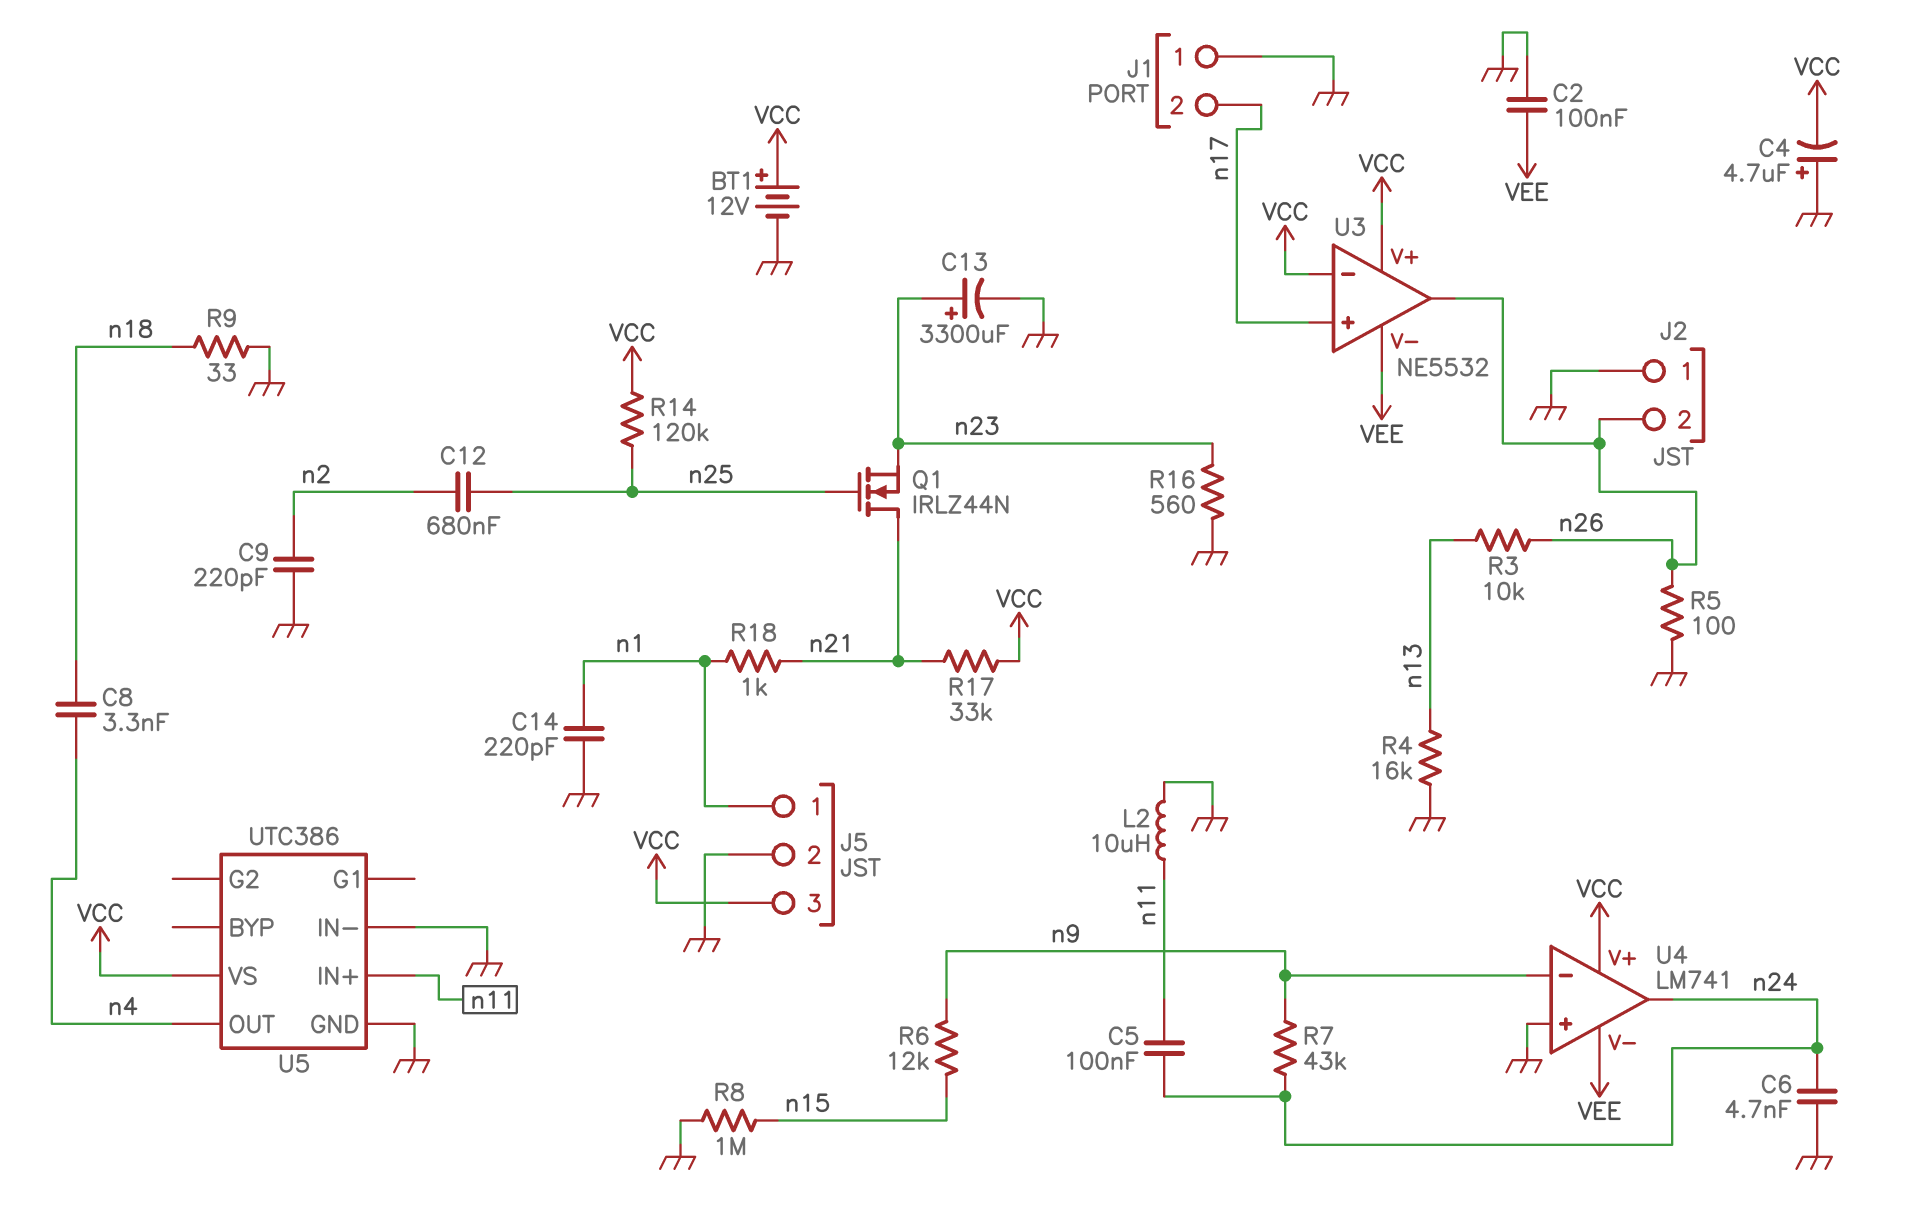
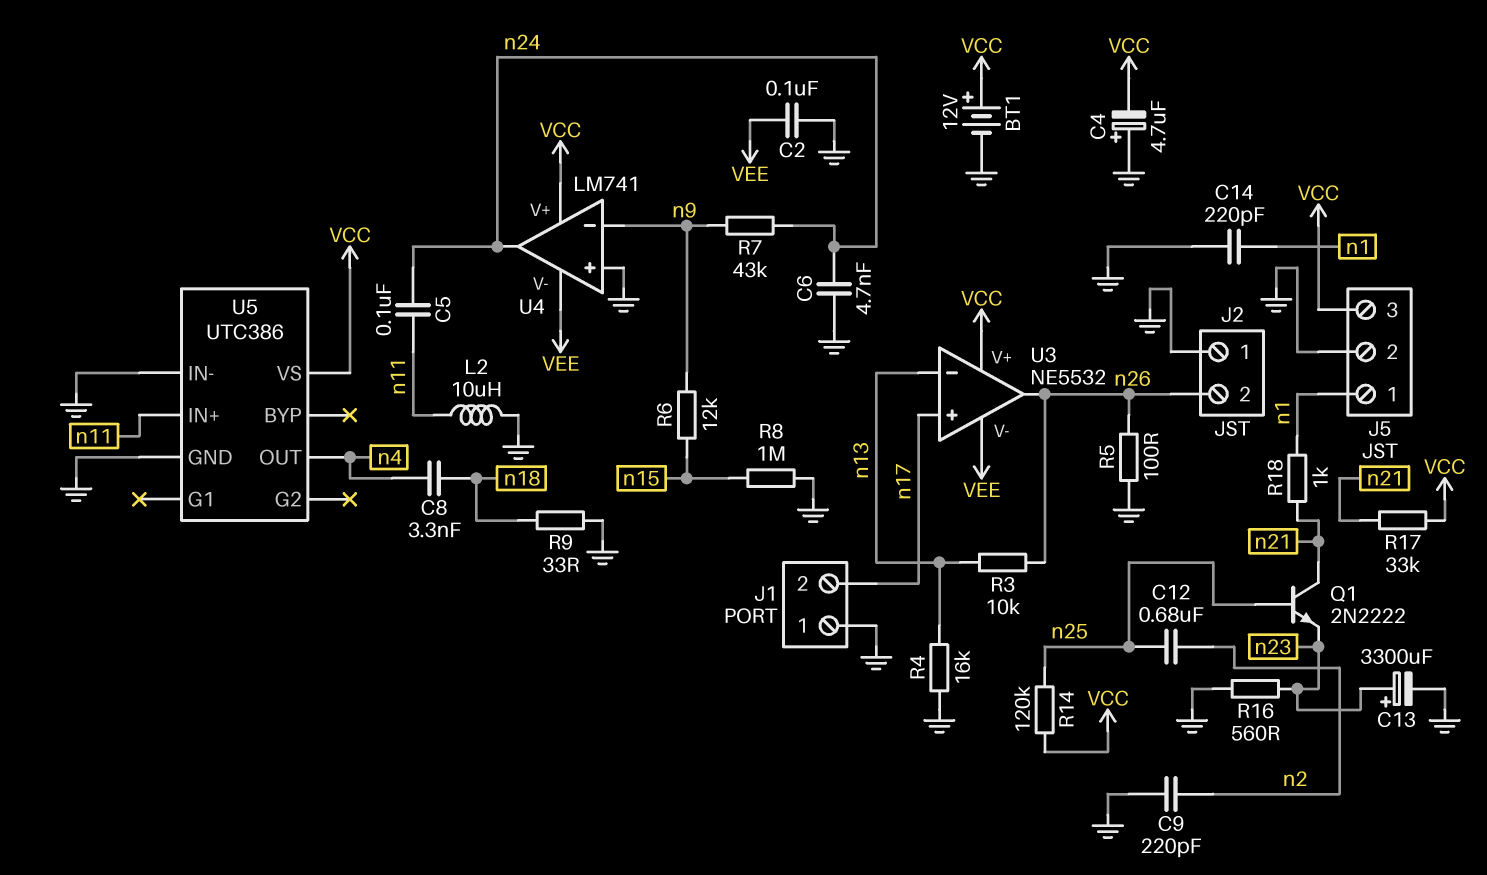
Q1: NMOS IRLZ44N (G n25, D n21, S n23) -> NPN 2N2222 (B n25, C n21, E n23)
U3 pin in-: VCC -> n13

